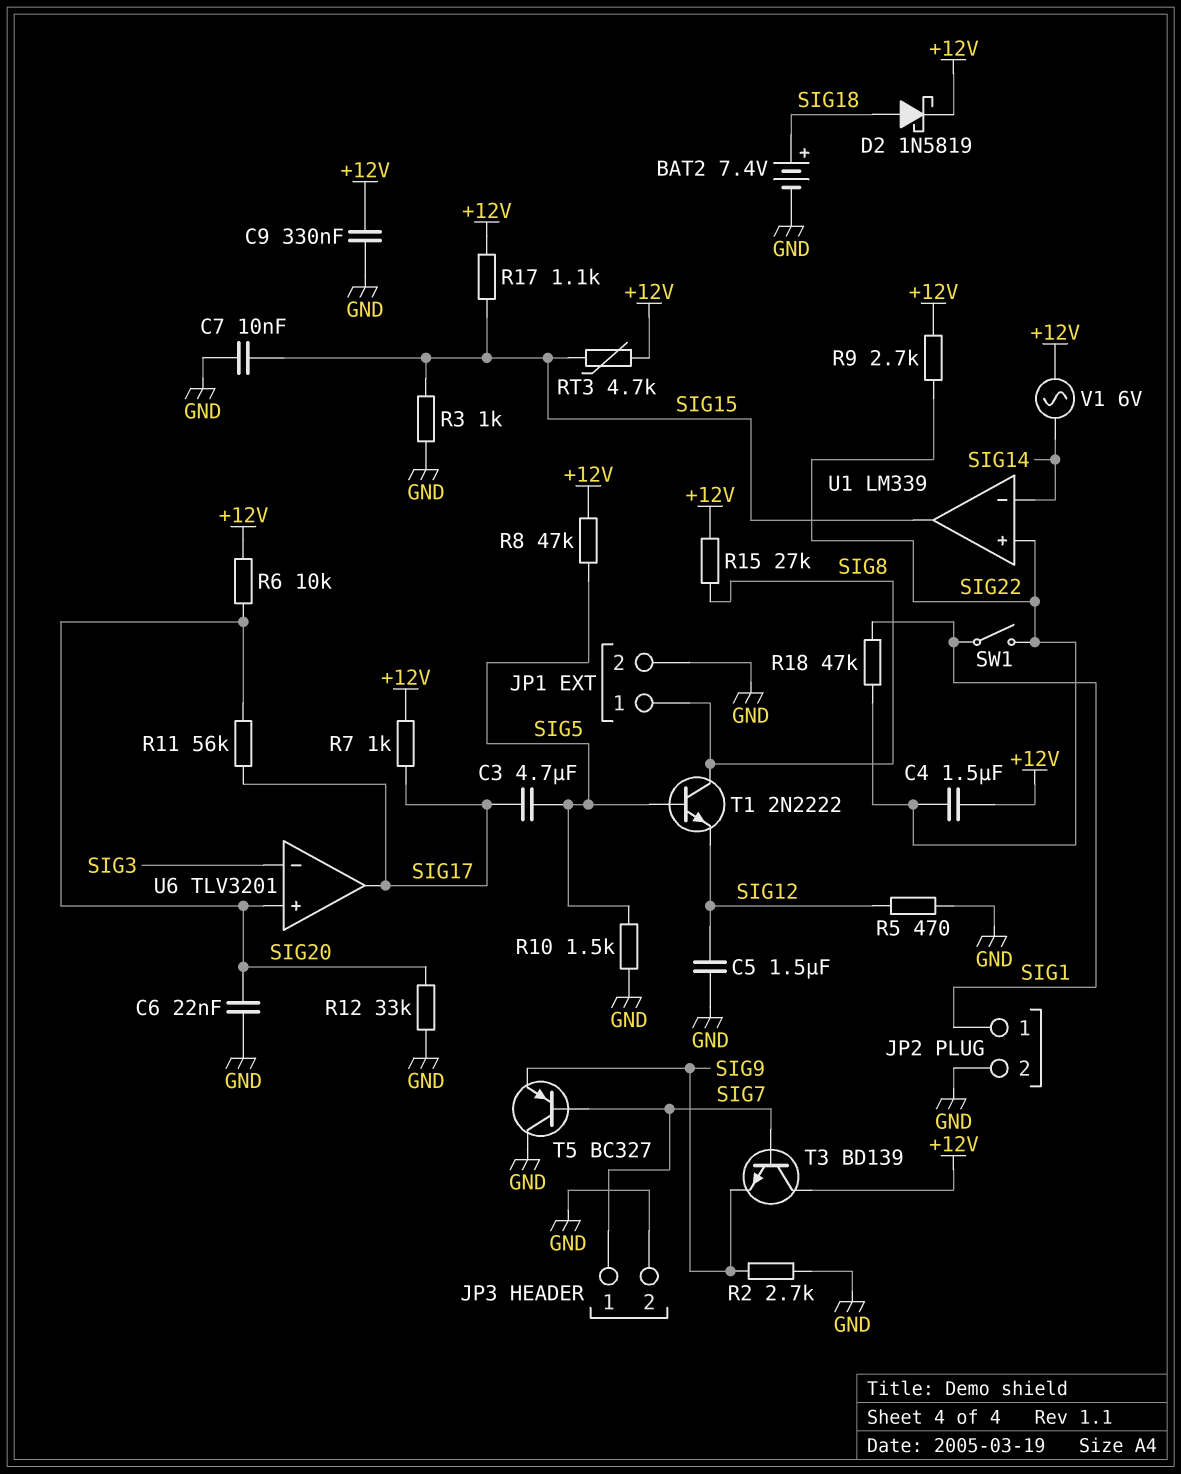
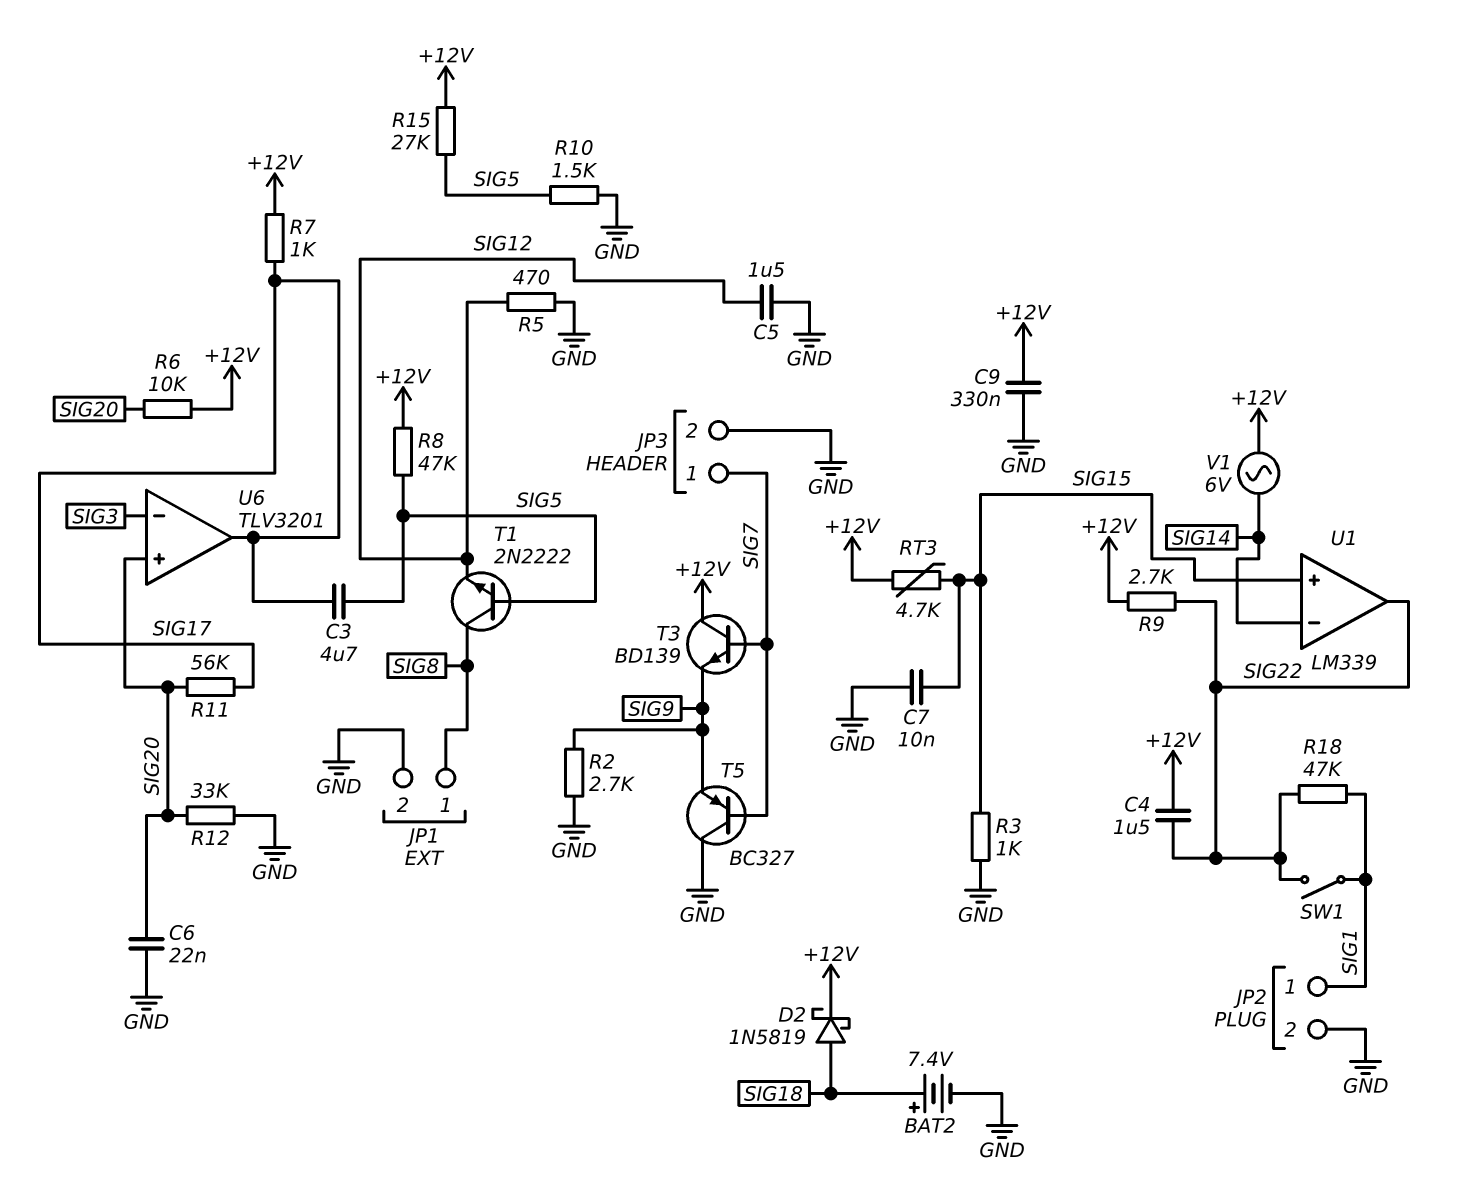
R15: 27k (+12V, SIG8) -> 27k (+12V, SIG5)
R17: 1.1k (+12V, SIG15) -> none
U1 pin in+: SIG22 -> SIG15
U1 pin out: SIG15 -> SIG22

